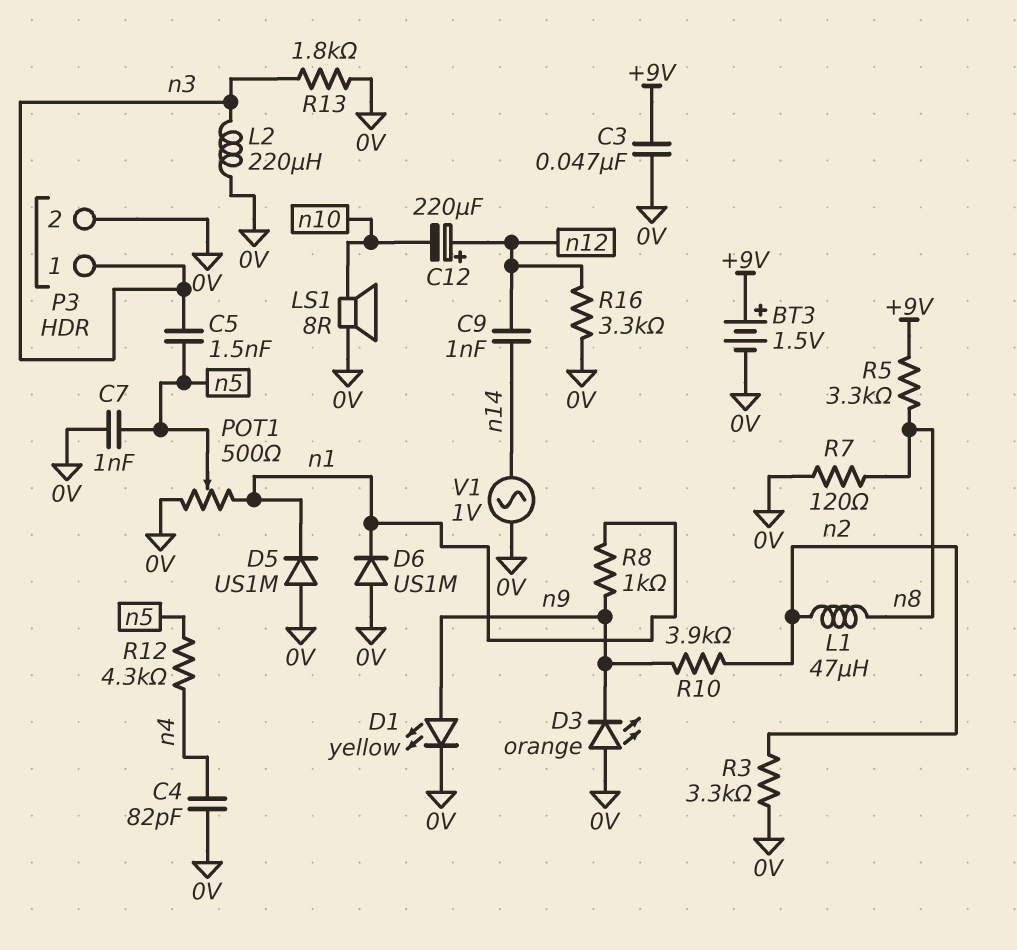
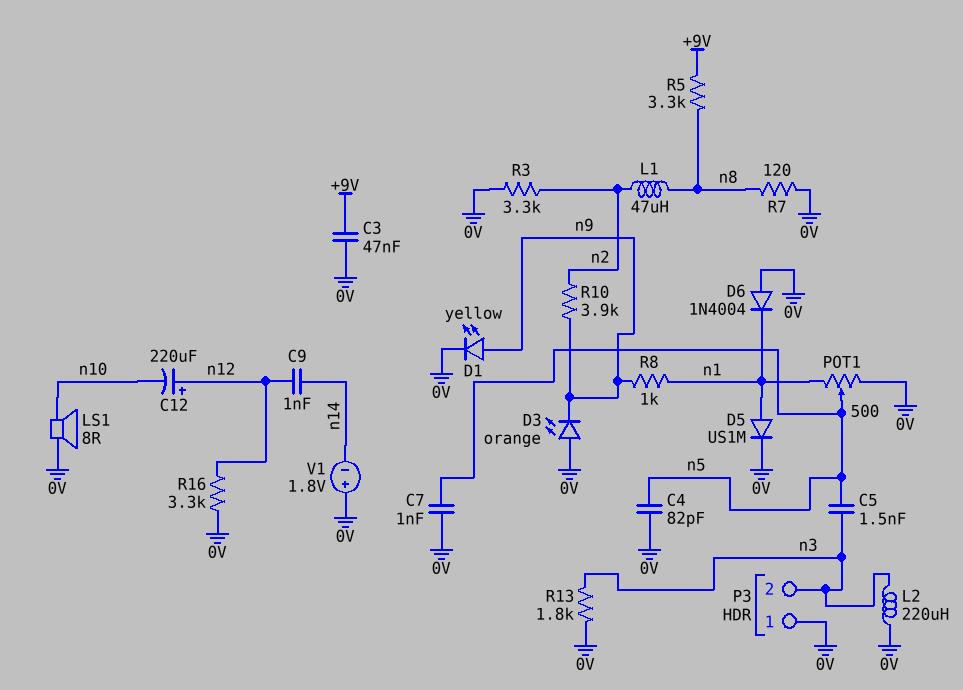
BT3: 1.5V (plus +9V, minus 0V) -> none
C4: 82pF (0V, n4) -> 82pF (0V, n5)
D5: diode US1M (A 0V, K n1) -> diode US1M (A n1, K 0V)
D6: diode US1M (A 0V, K n1) -> diode 1N4004 (A 0V, K n1)
P3 pin 1: n3 -> 0V
P3 pin 2: 0V -> n3
R12: 4.3k (n4, n5) -> none
V1: AC 1V (0V, n14) -> 1.8V (plus 0V, minus n14)

